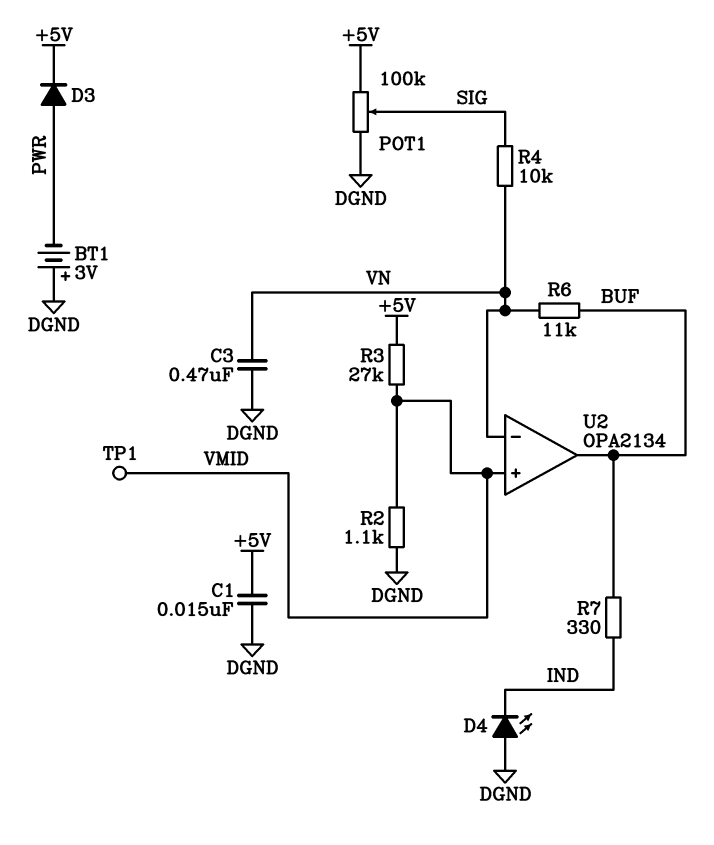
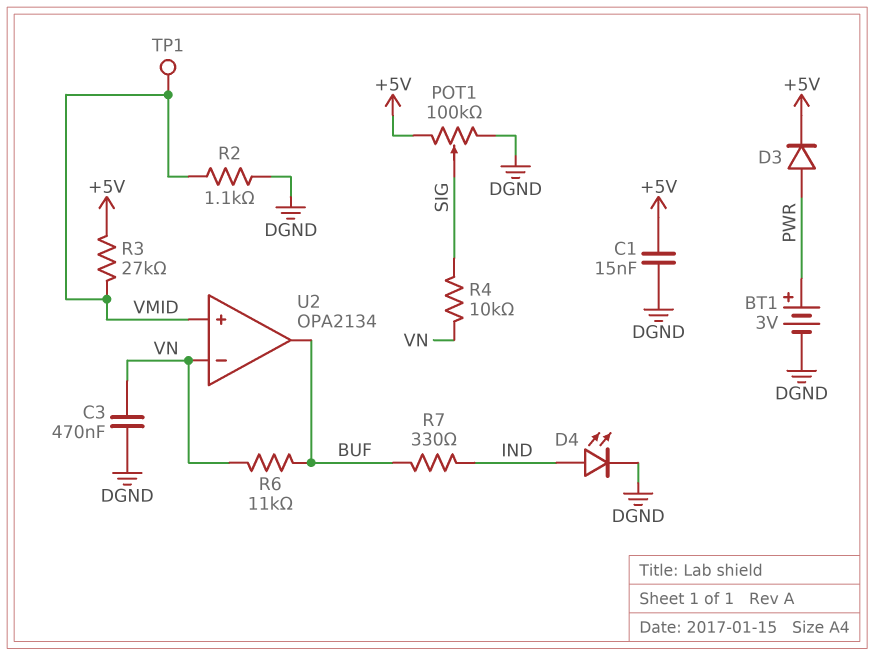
BT1: 3V (plus DGND, minus PWR) -> 3V (plus PWR, minus DGND)
D4: LED (A DGND, K IND) -> LED (A IND, K DGND)

